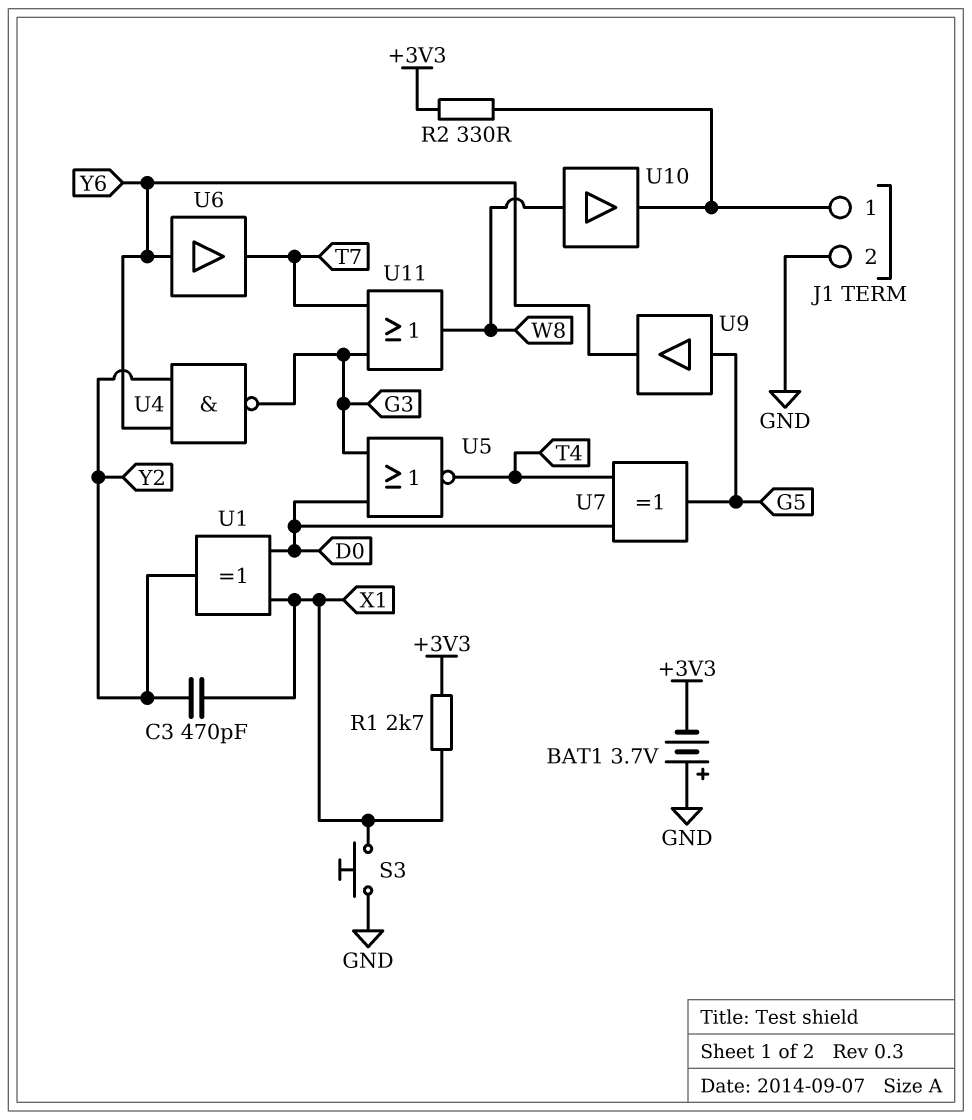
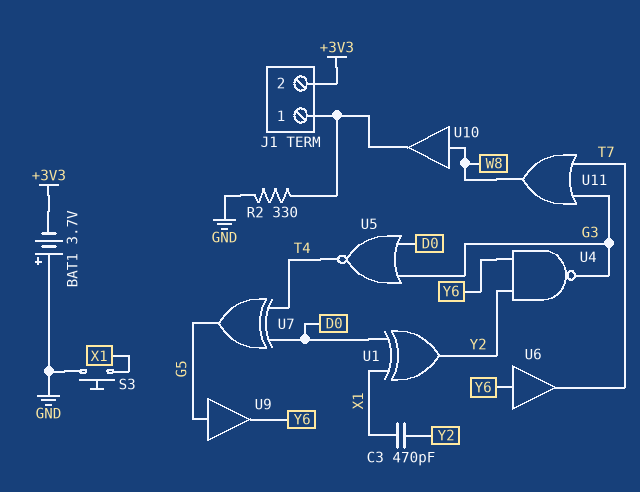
J1 pin 2: GND -> +3V3
R1: 2.7k (+3V3, X1) -> none
R2: 330 (+3V3, J1/1) -> 330 (GND, J1/1)

